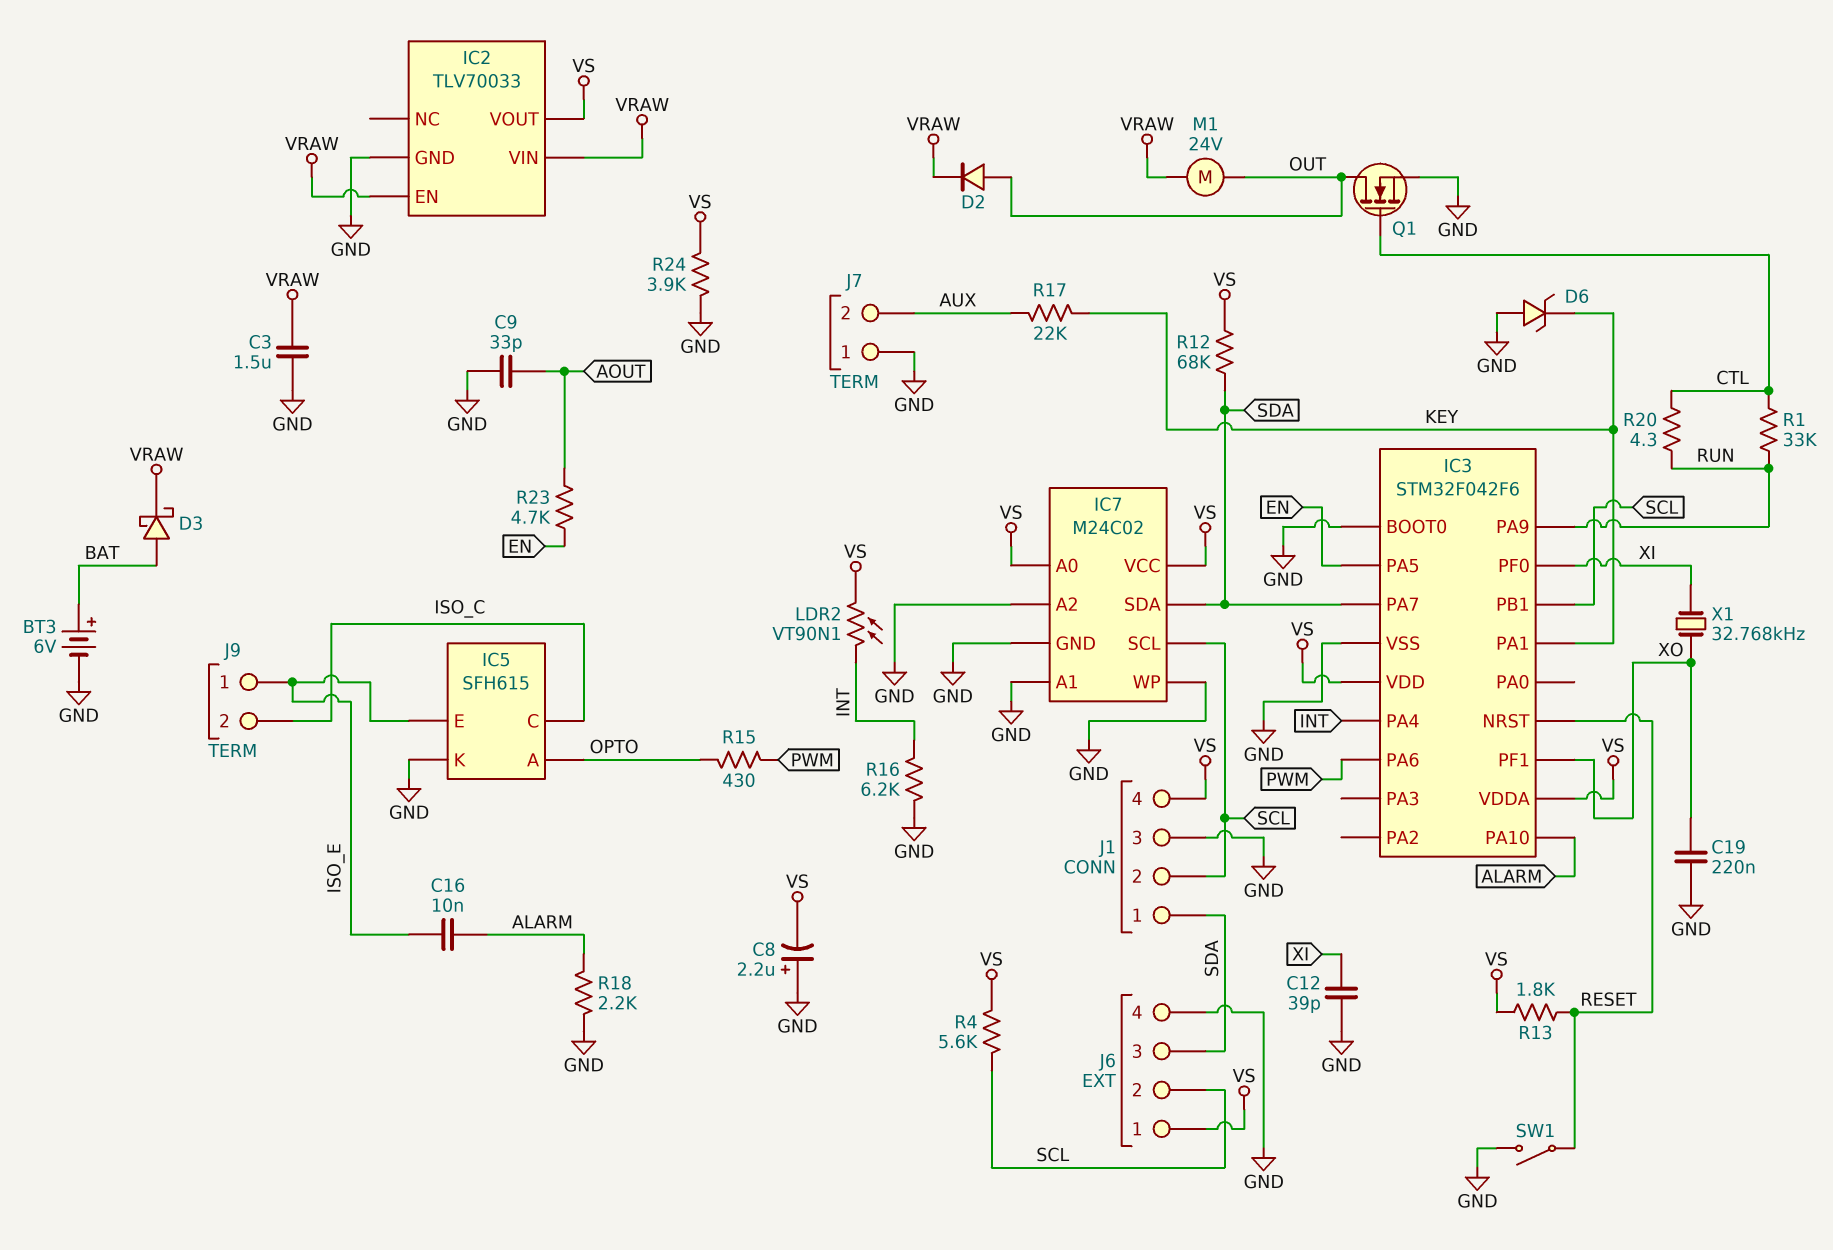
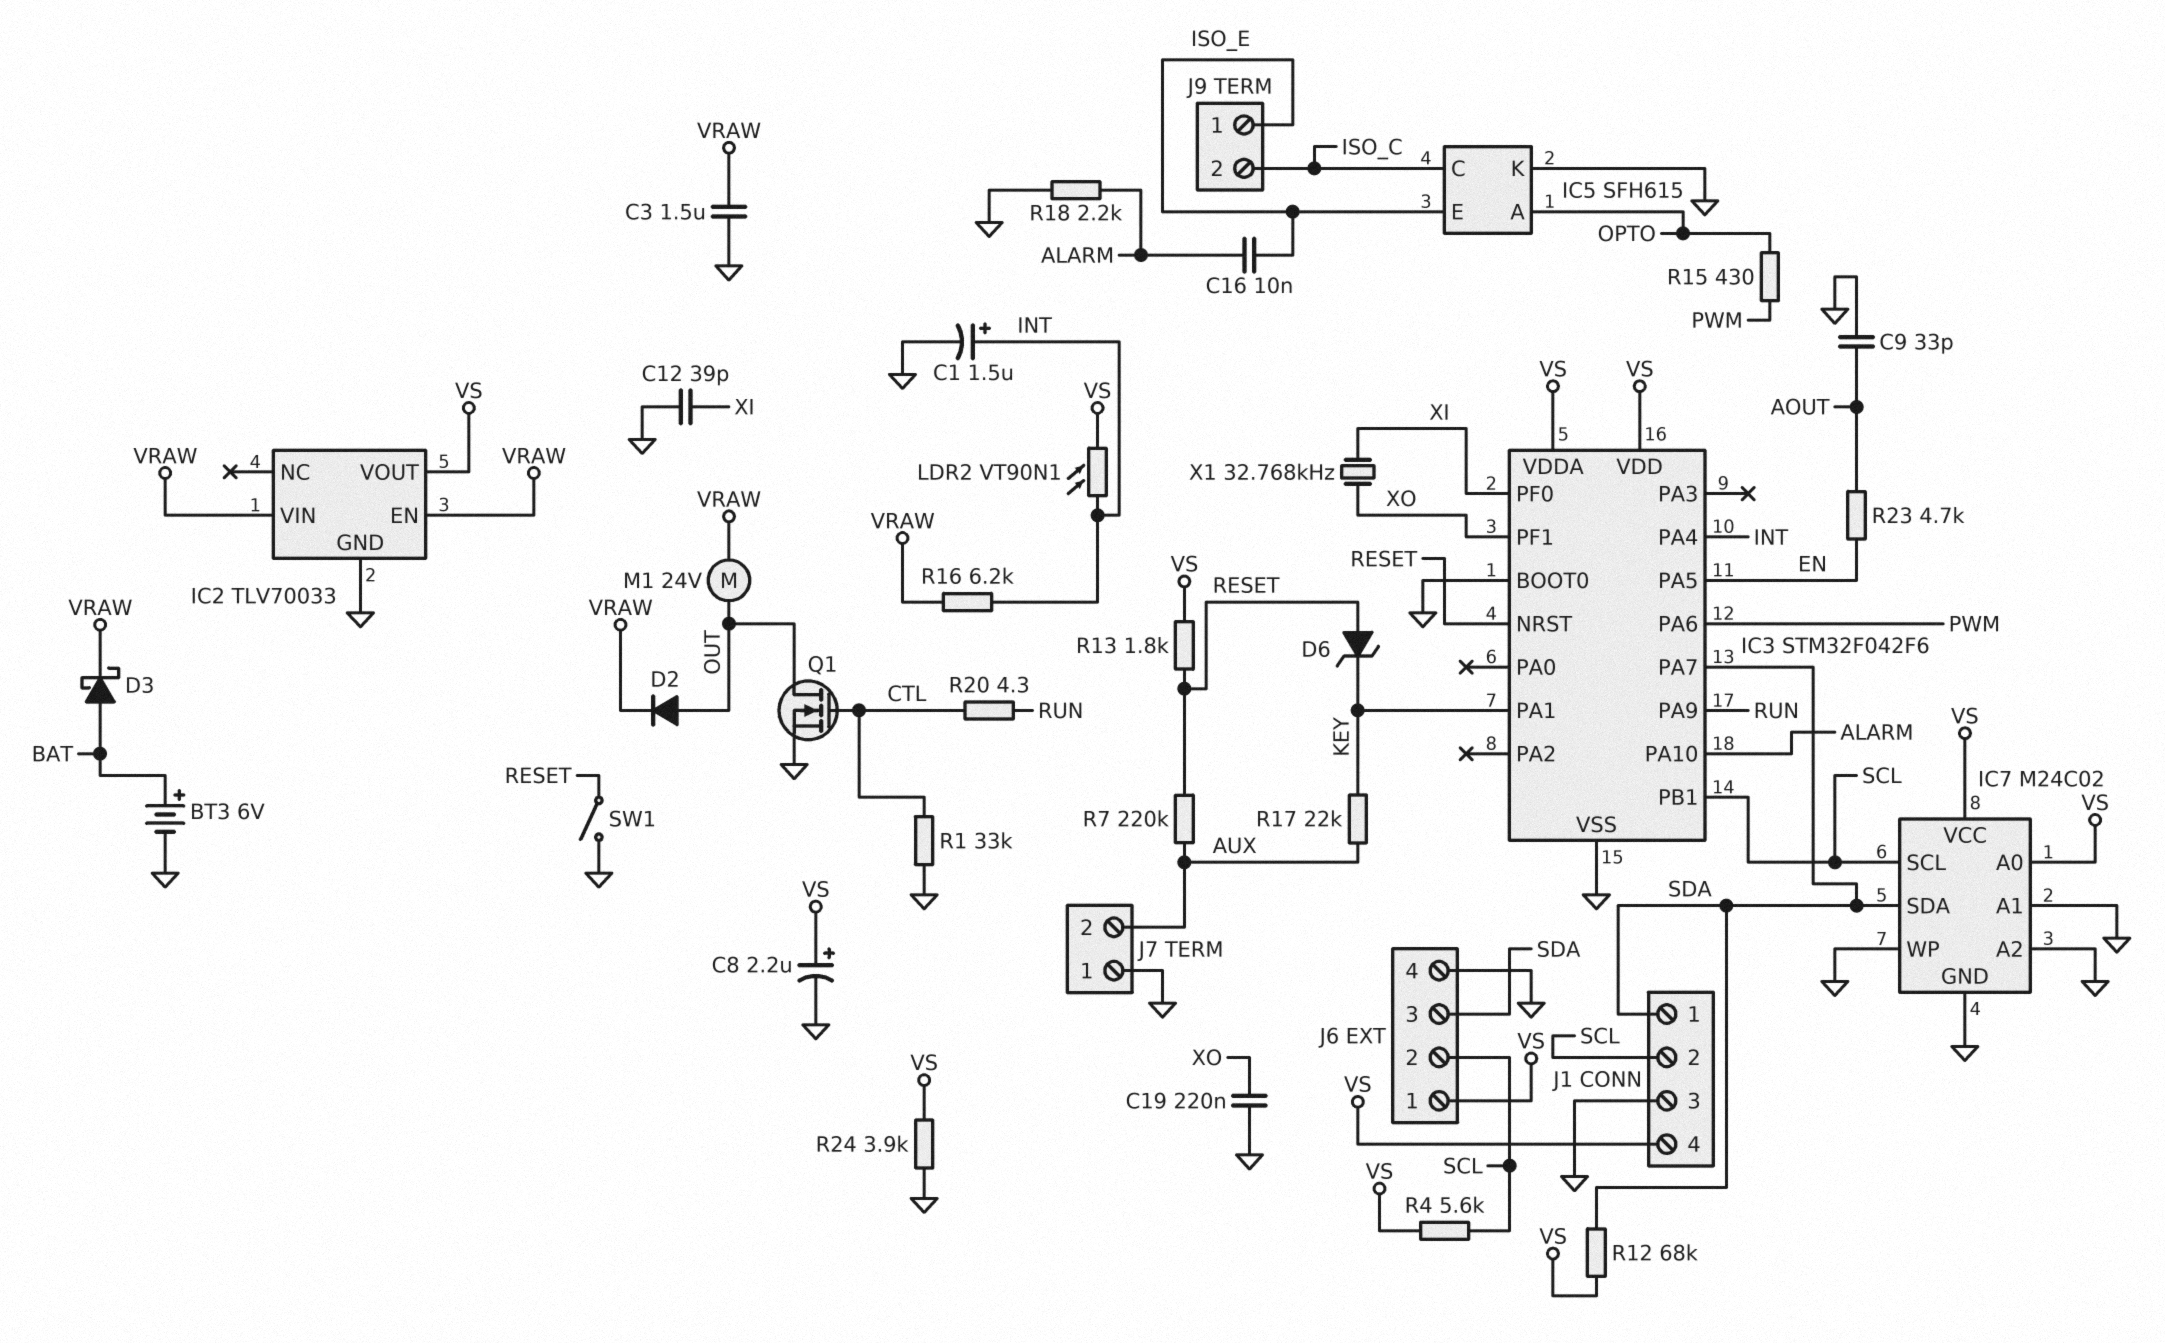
C1: none -> 1.5uF (plus INT, minus GND)
C8: 2.2uF (plus GND, minus VS) -> 2.2uF (plus VS, minus GND)
D6: zener (A GND, K KEY) -> zener (A RESET, K KEY)
R1: 33k (CTL, RUN) -> 33k (CTL, GND)
R7: none -> 220k (AUX, RESET)
R16: 6.2k (GND, INT) -> 6.2k (INT, VRAW)

